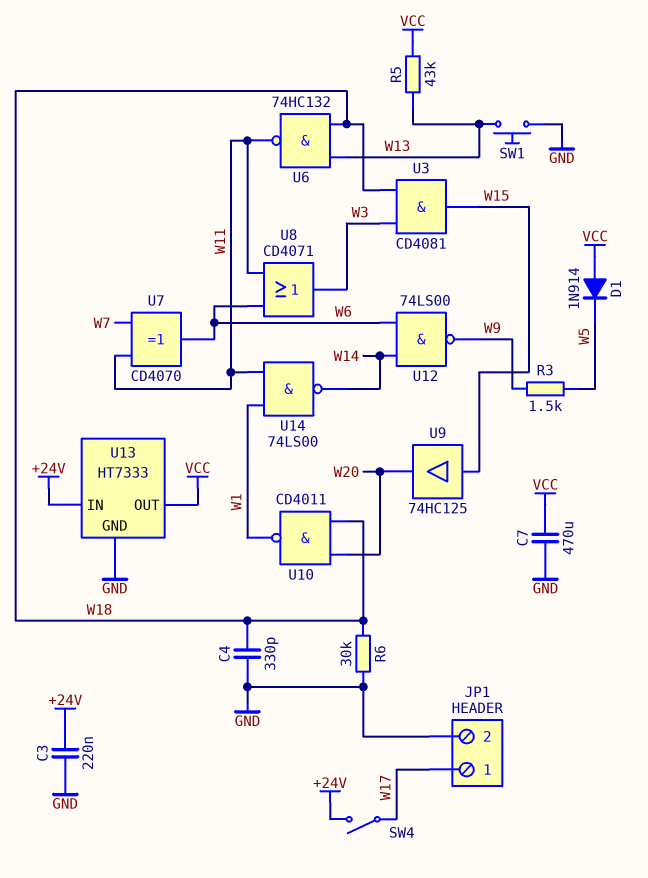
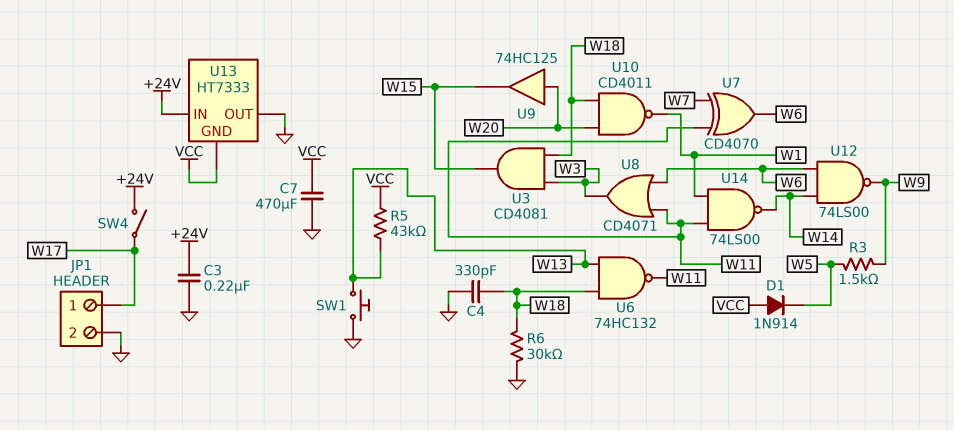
U9: buffer 74HC125 (in W15, out W20) -> buffer 74HC125 (in W20, out W15)
U13 pin GND: GND -> VCC
U13 pin OUT: VCC -> GND

